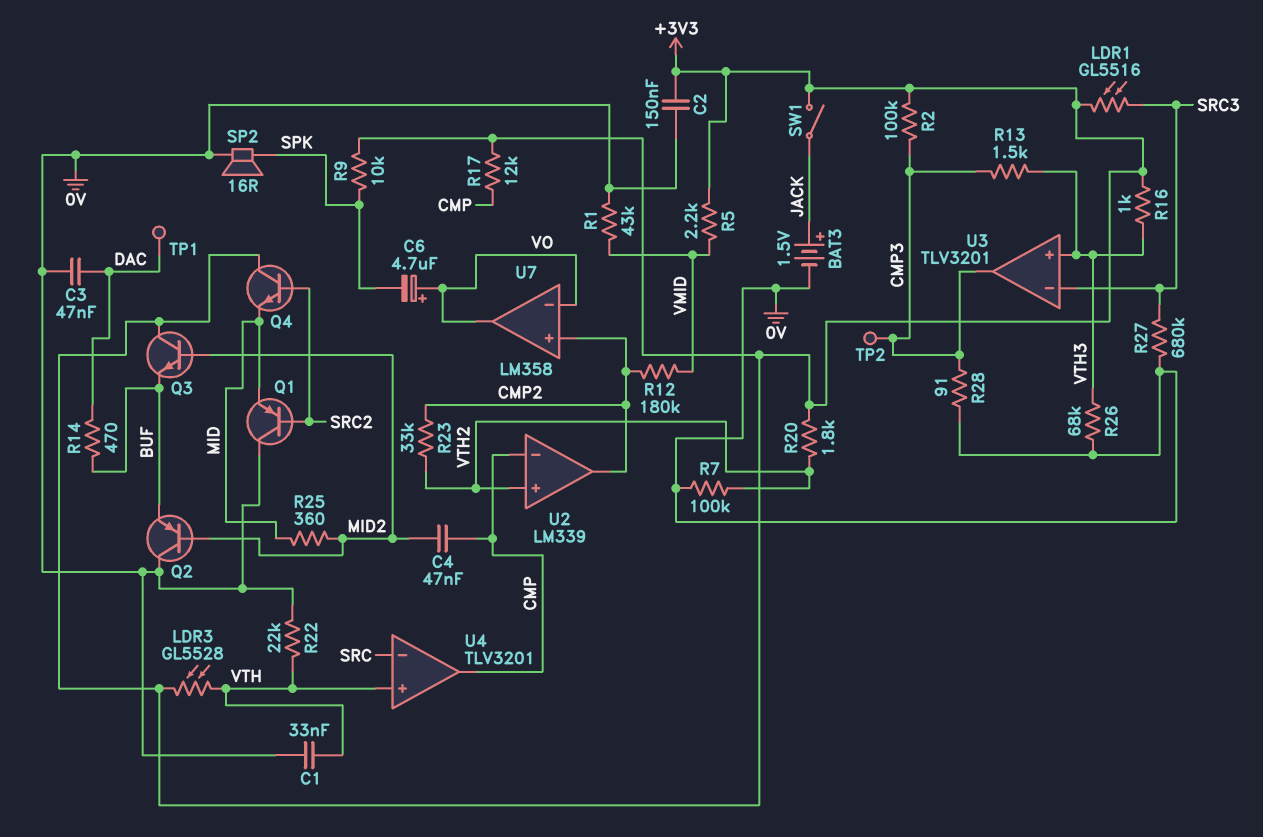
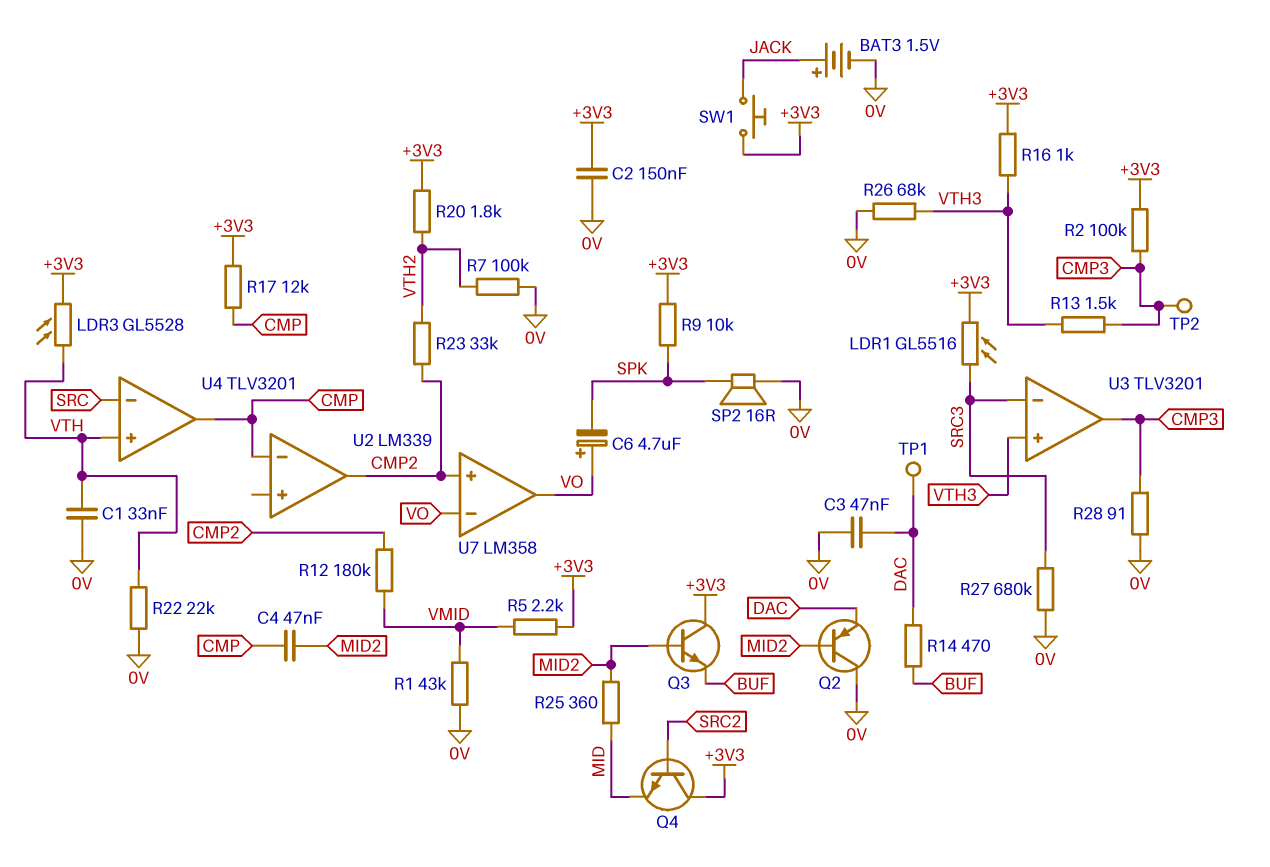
Q1: PNP (B SRC2, C 0V, E MID) -> none
Q2: PNP (B MID2, C 0V, E BUF) -> PNP (B MID2, C 0V, E DAC)
SW1: switch (+3V3, JACK) -> button (+3V3, JACK)
U2 pin in+: VTH2 -> none

